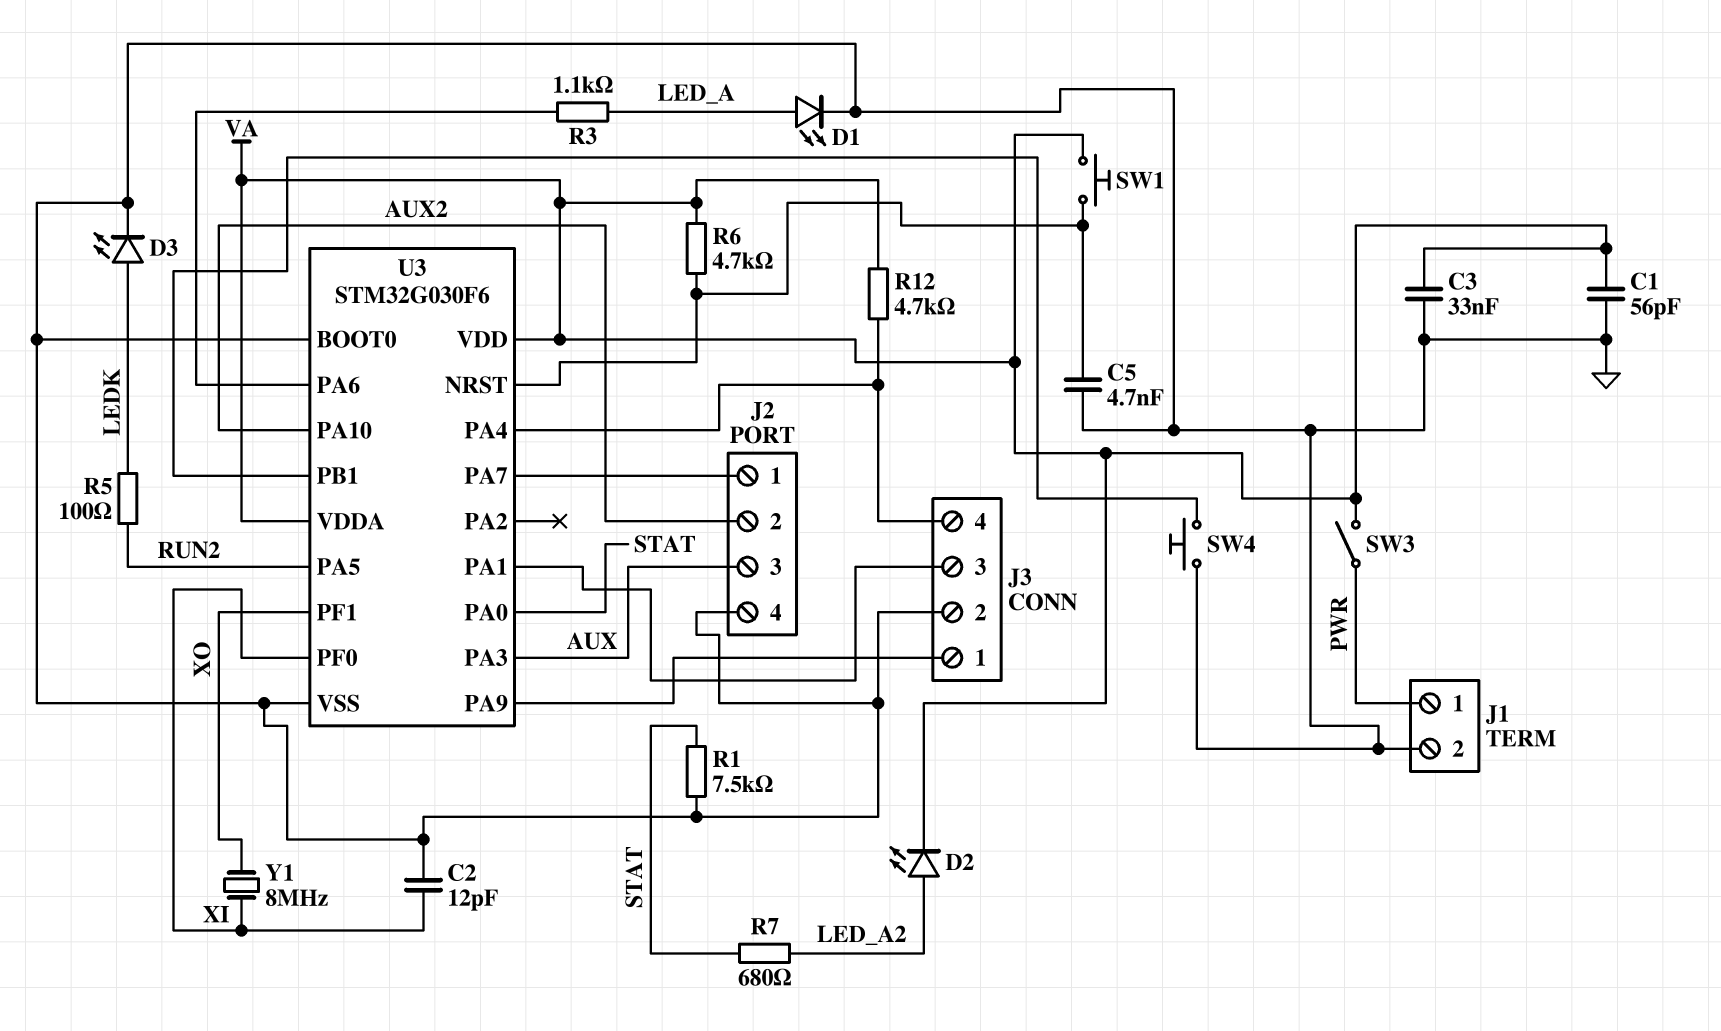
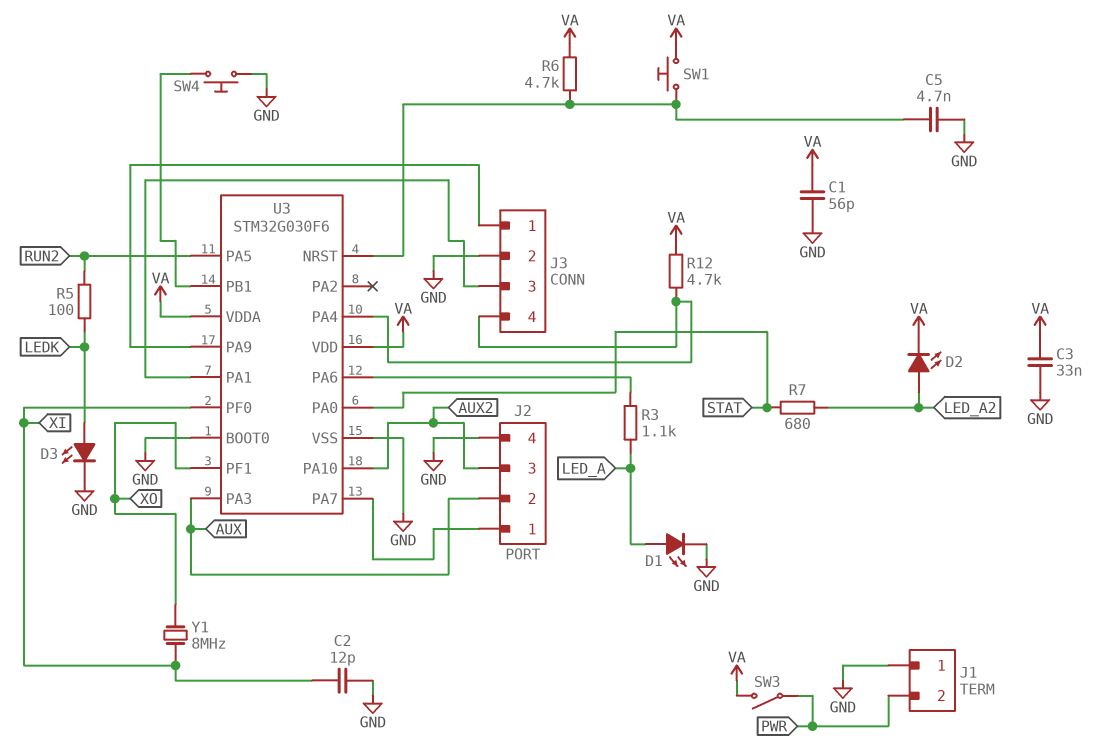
J1 pin 1: PWR -> GND
J1 pin 2: GND -> PWR
J2 pin 2: AUX2 -> AUX
J2 pin 3: AUX -> AUX2
R1: 7.5k (GND, STAT) -> none

